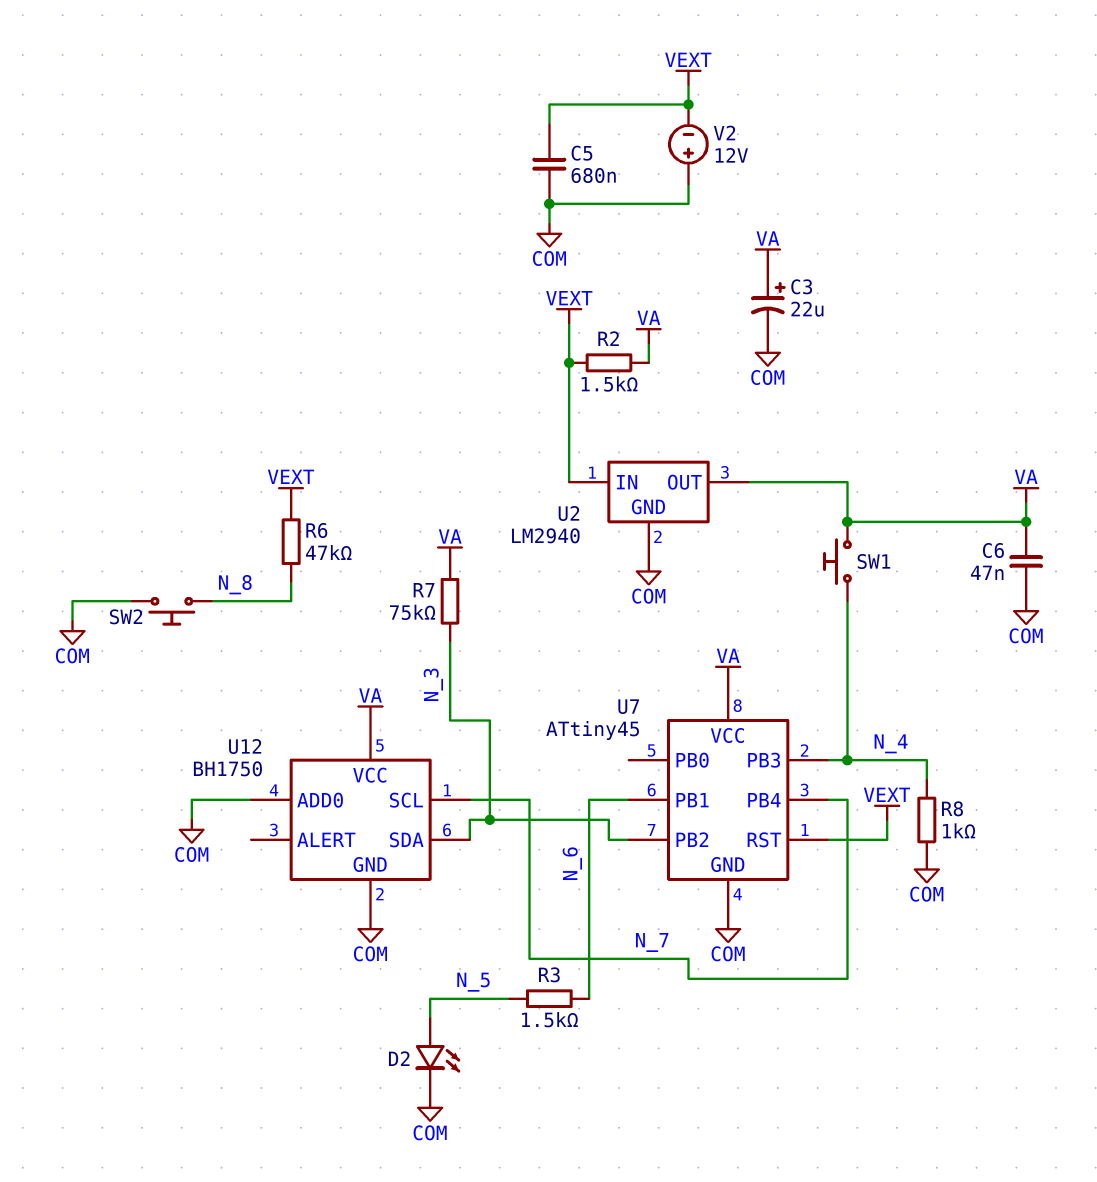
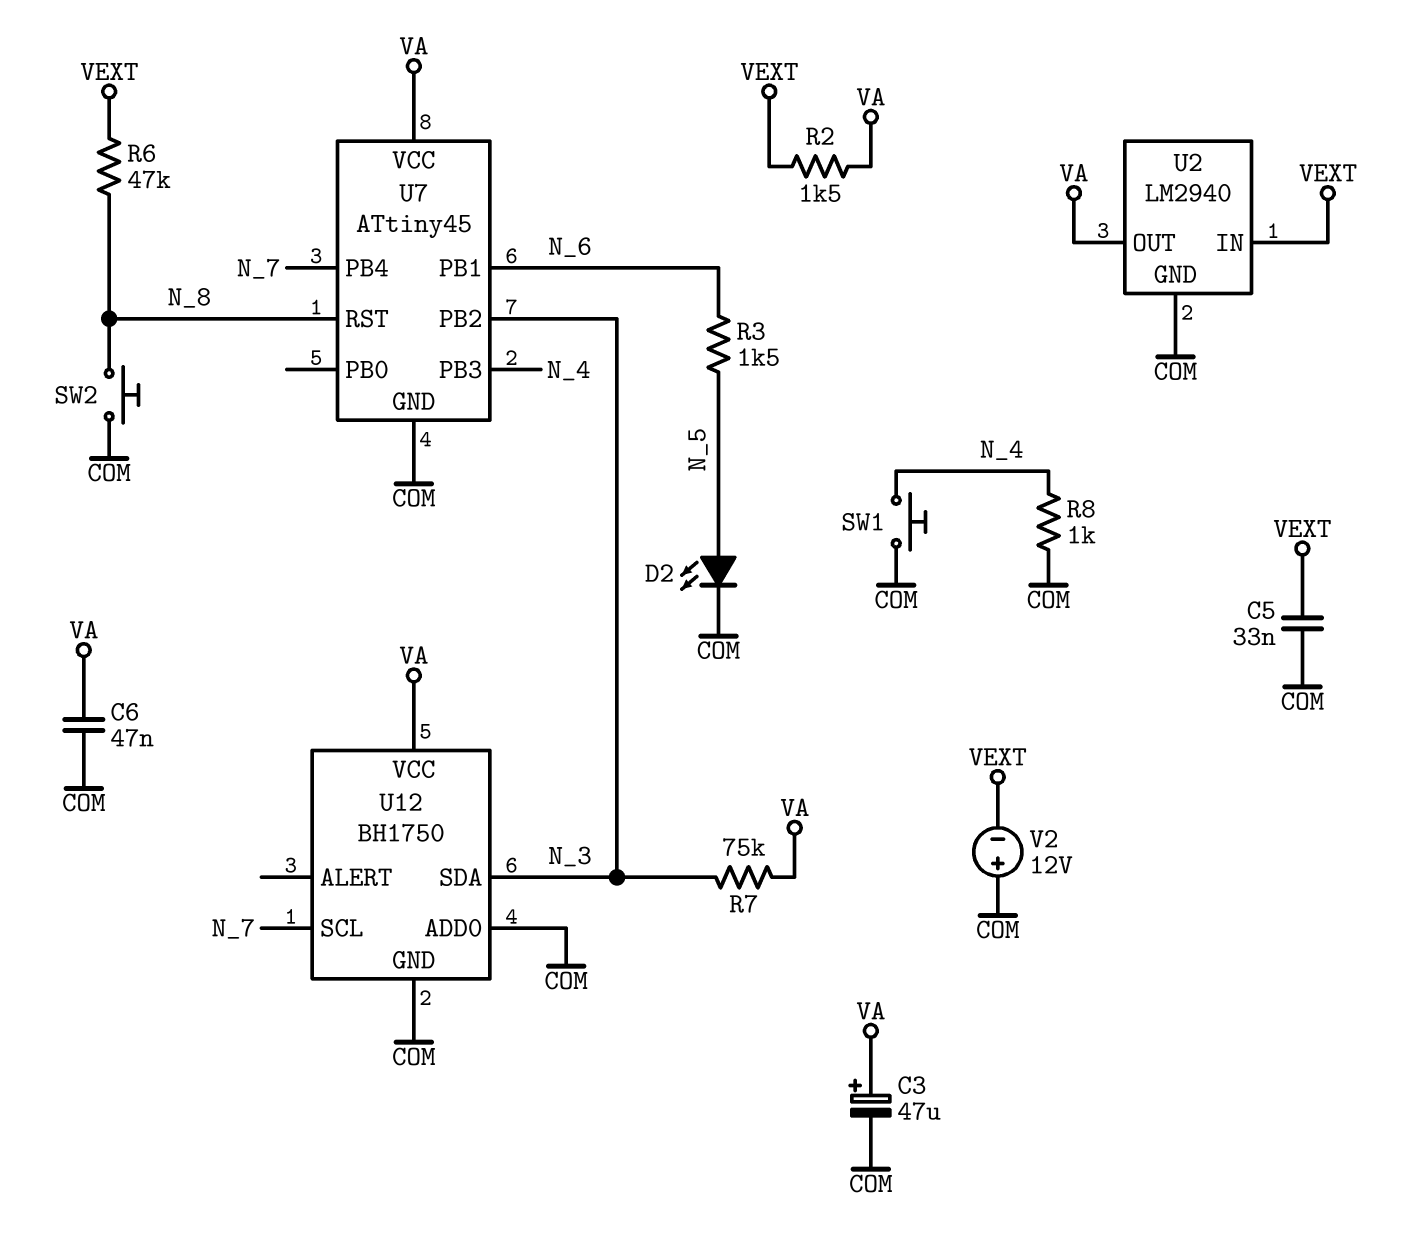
C3: 22uF (plus VA, minus COM) -> 47uF (plus VA, minus COM)
C5: 680nF (COM, VEXT) -> 33nF (COM, VEXT)
SW1: button (N_4, VA) -> button (COM, N_4)
U7 pin RST: VEXT -> N_8

